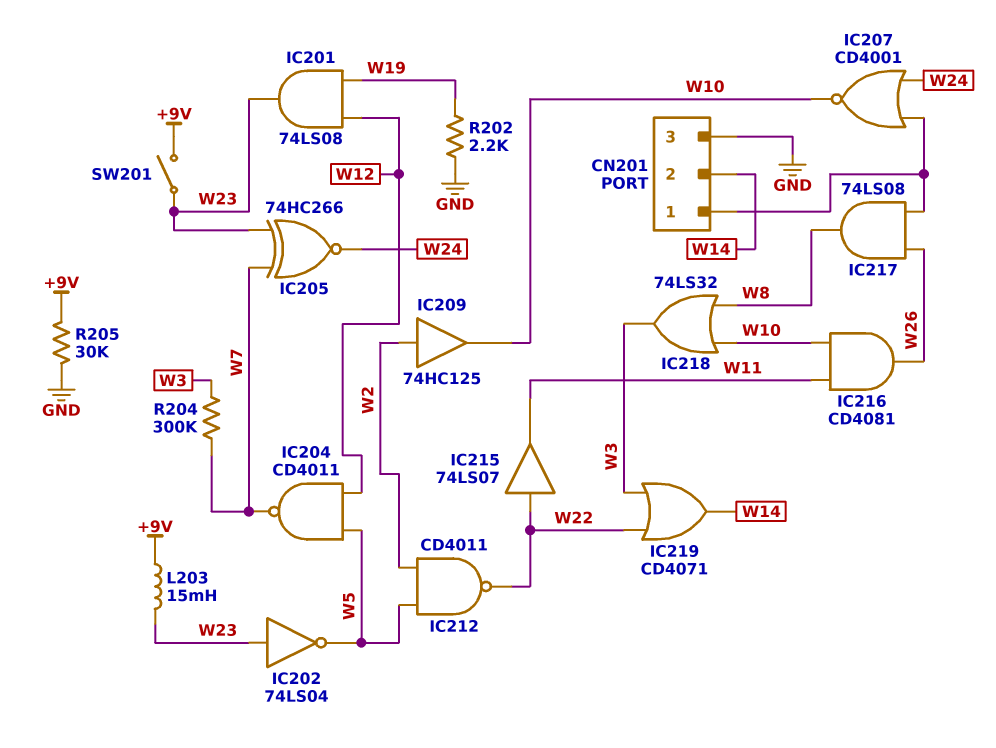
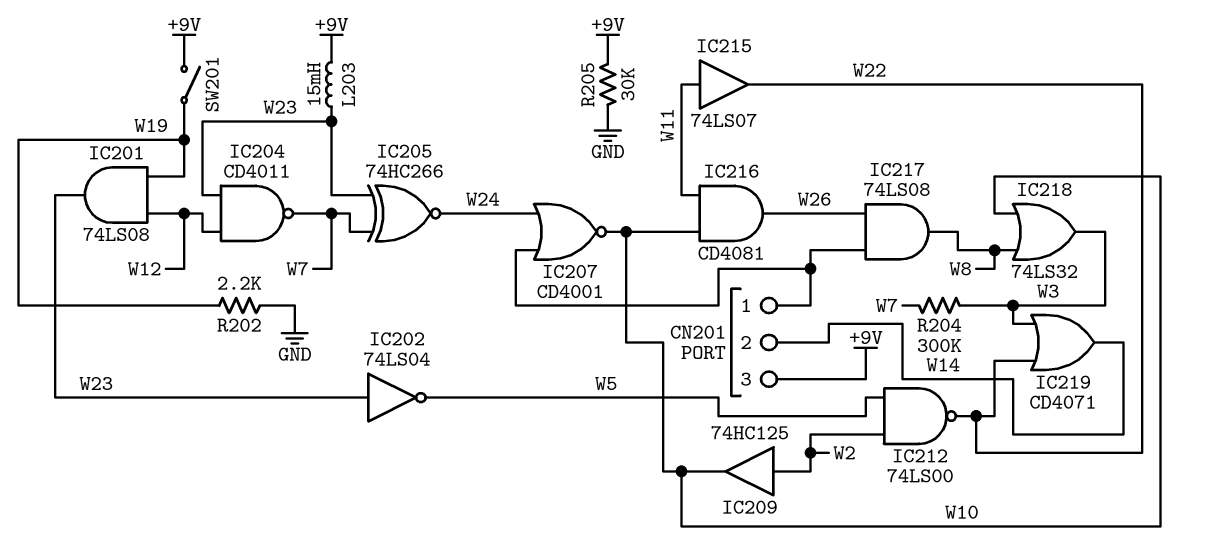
CN201 pin 3: GND -> +9V
IC204: NAND CD4011 (in W5, in W12, out W7) -> NAND CD4011 (in W12, in W23, out W7)
IC212: NAND CD4011 (in W2, in W5, out W22) -> NAND 74LS00 (in W2, in W5, out W22)
IC215: buffer 74LS07 (in W22, out W11) -> buffer 74LS07 (in W11, out W22)
SW201: switch (+9V, W23) -> switch (+9V, W19)

